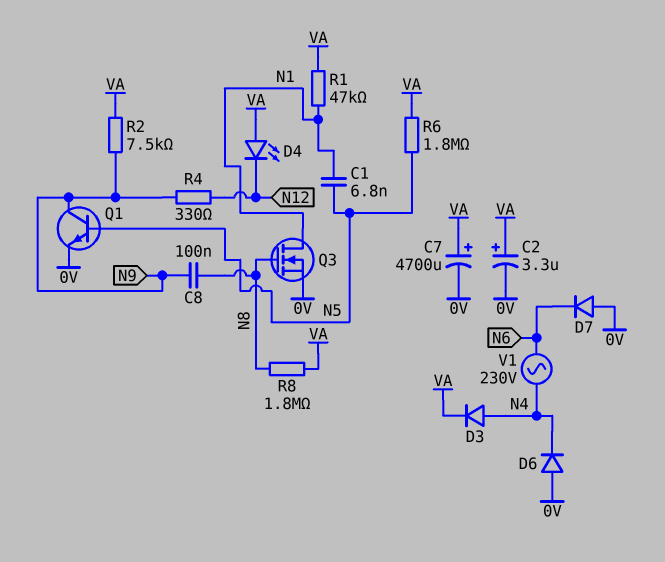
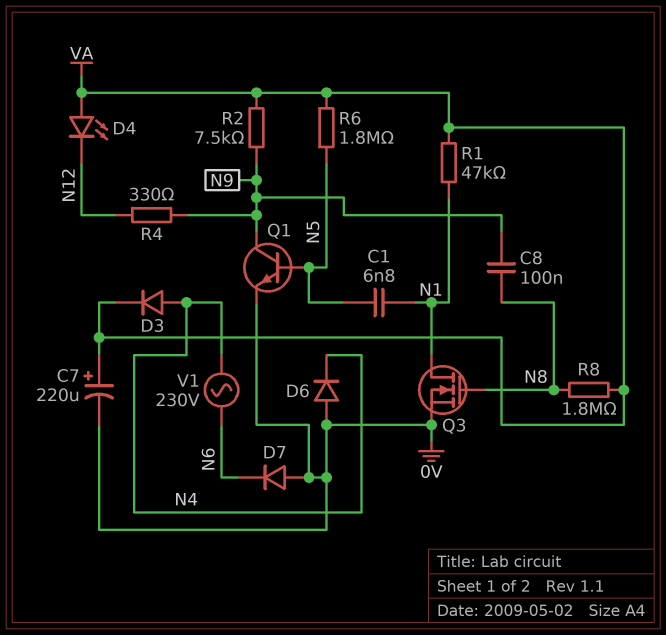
C2: 3.3uF (plus VA, minus 0V) -> none
C7: 4700uF (plus VA, minus 0V) -> 220uF (plus VA, minus 0V)

